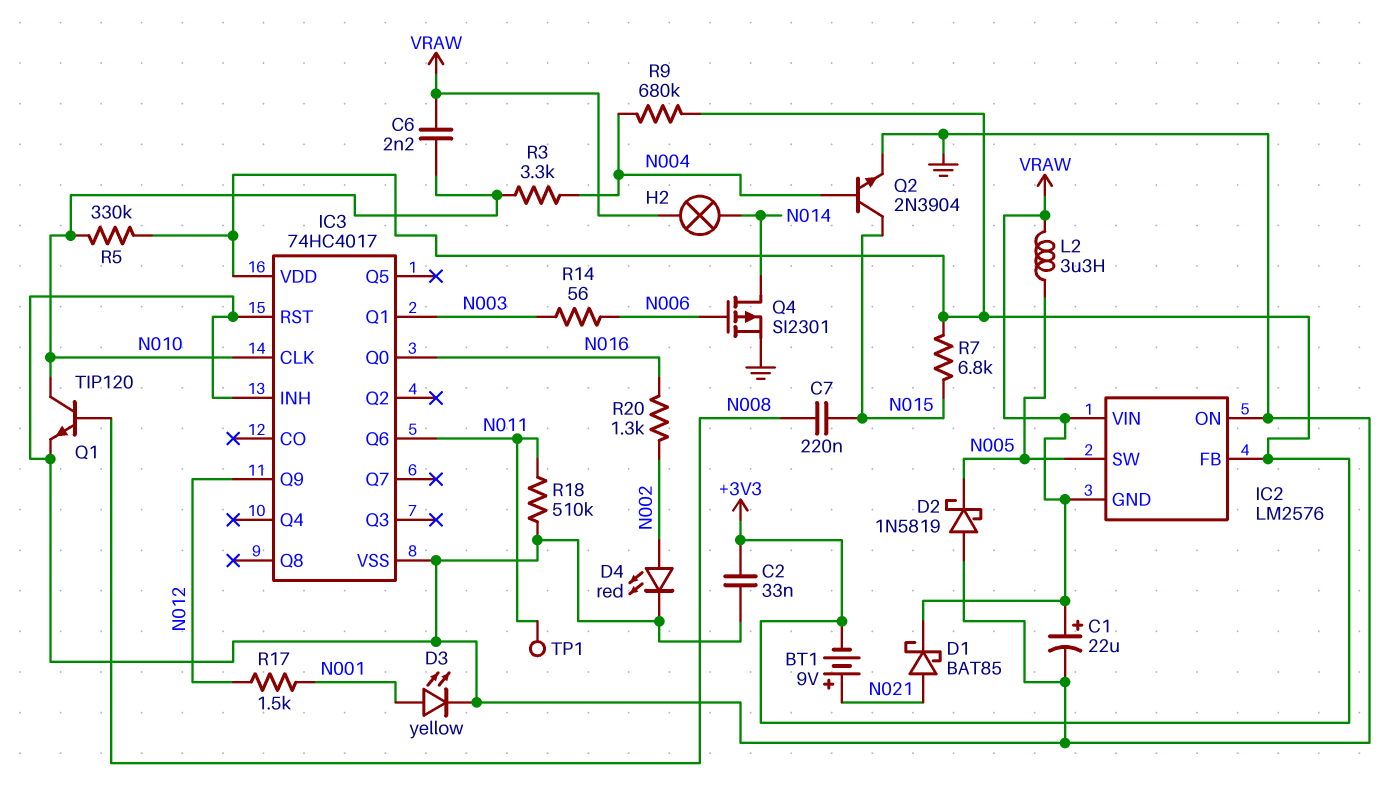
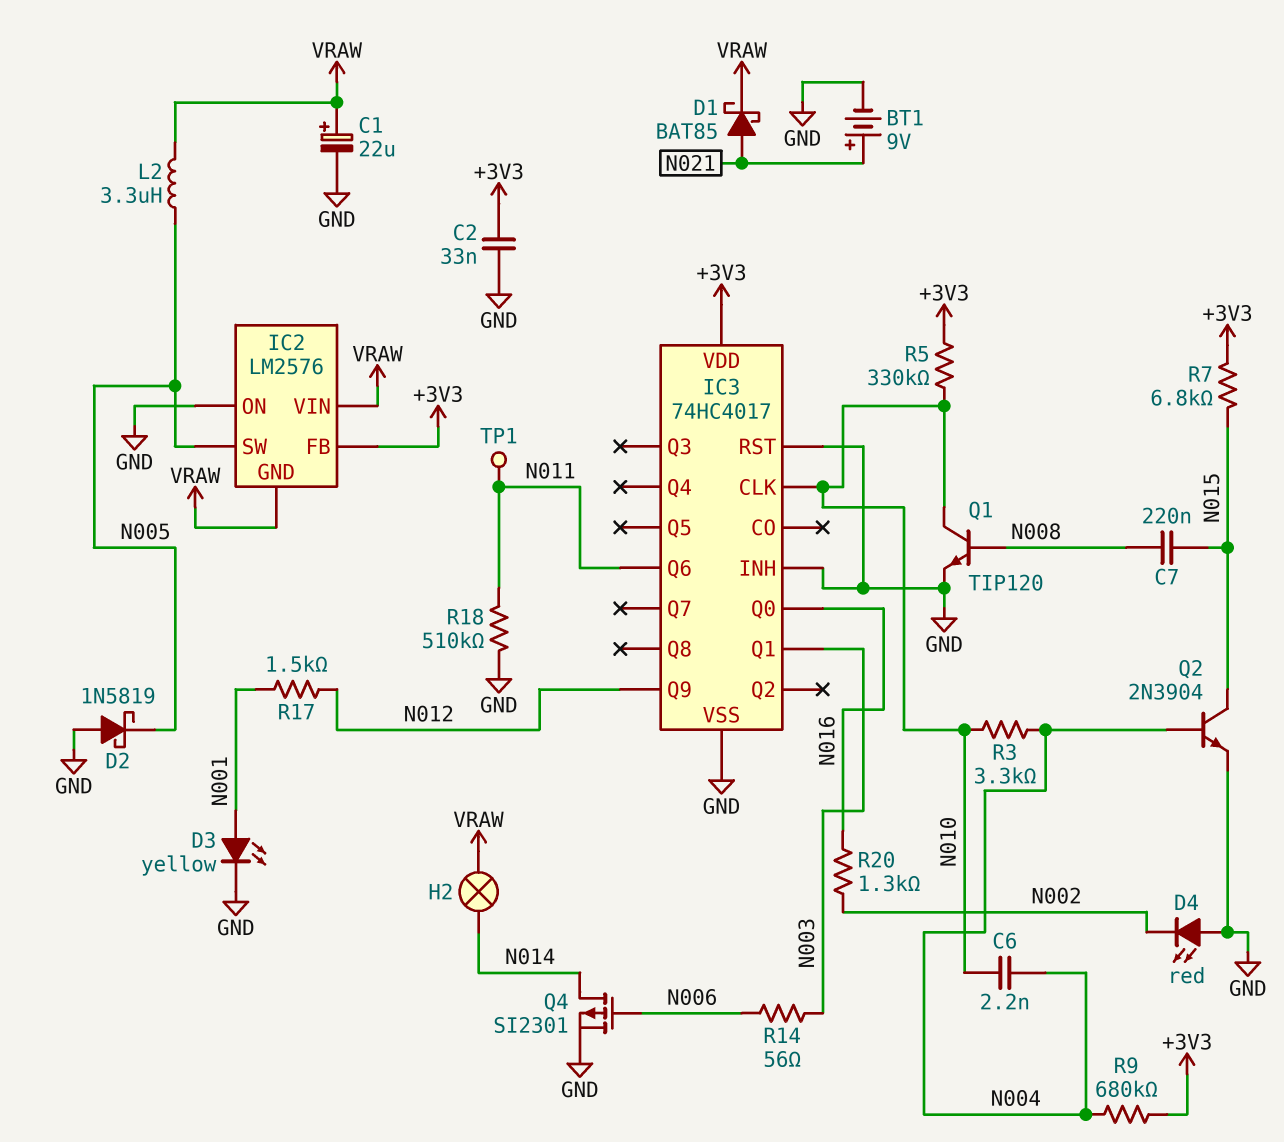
BT1: 9V (plus N021, minus +3V3) -> 9V (plus N021, minus GND)
C6: 2.2nF (N010, VRAW) -> 2.2nF (N004, N010)
D4: LED red (A N002, K GND) -> LED red (A GND, K N002)

